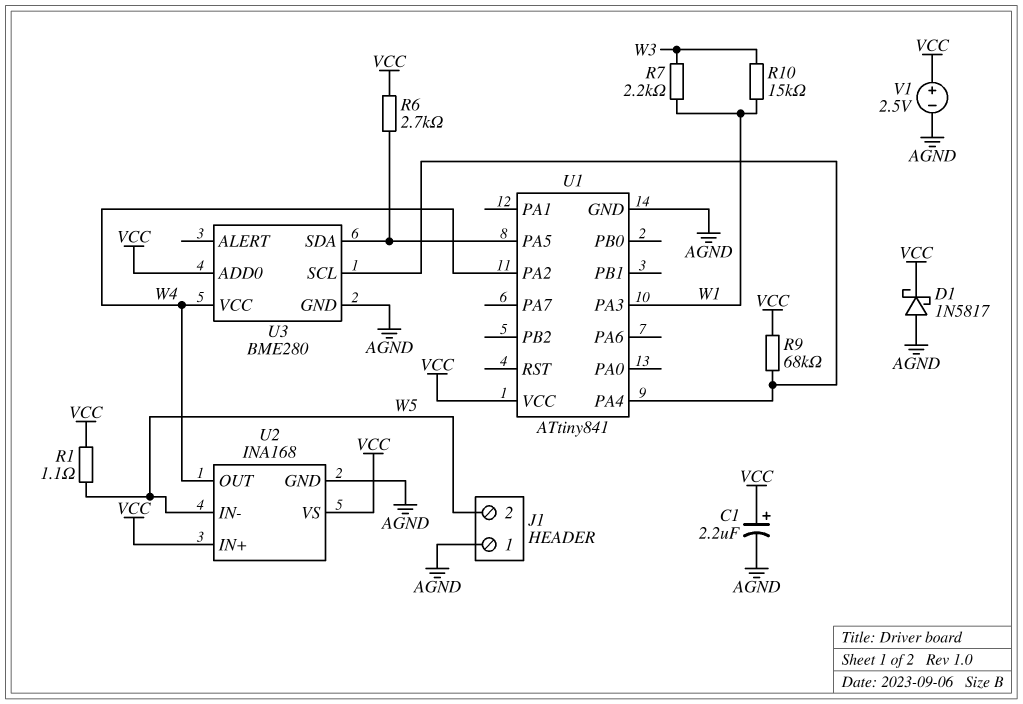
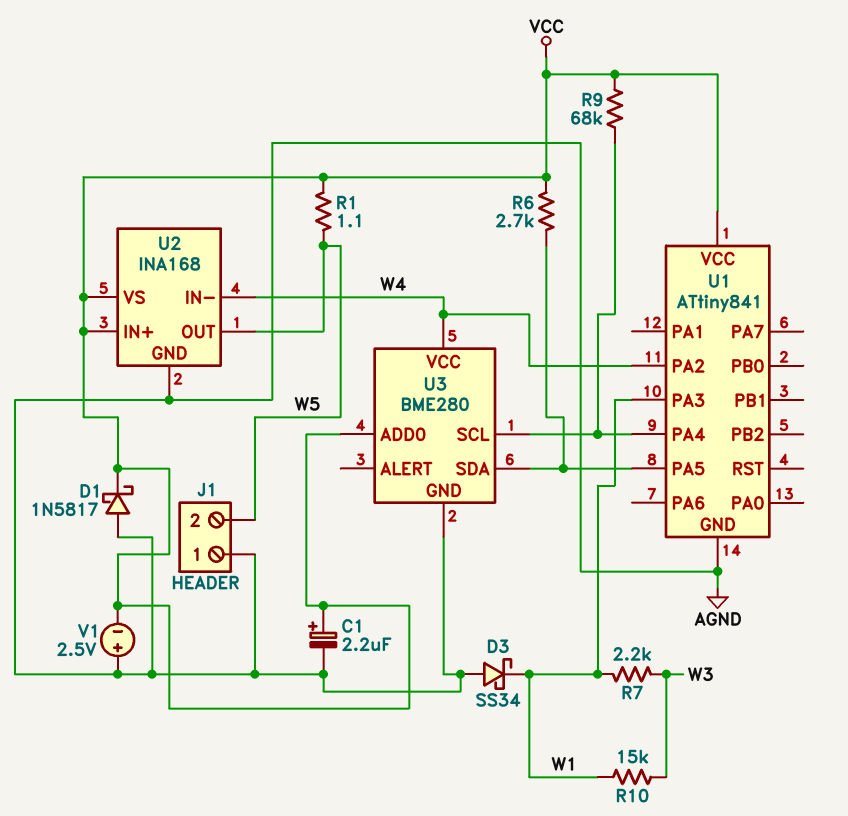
D3: none -> schottky SS34 (A AGND, K W1)
U2 pin IN-: W5 -> W4
U2 pin OUT: W4 -> W5
V1: 2.5V (plus VCC, minus AGND) -> 2.5V (plus AGND, minus VCC)

